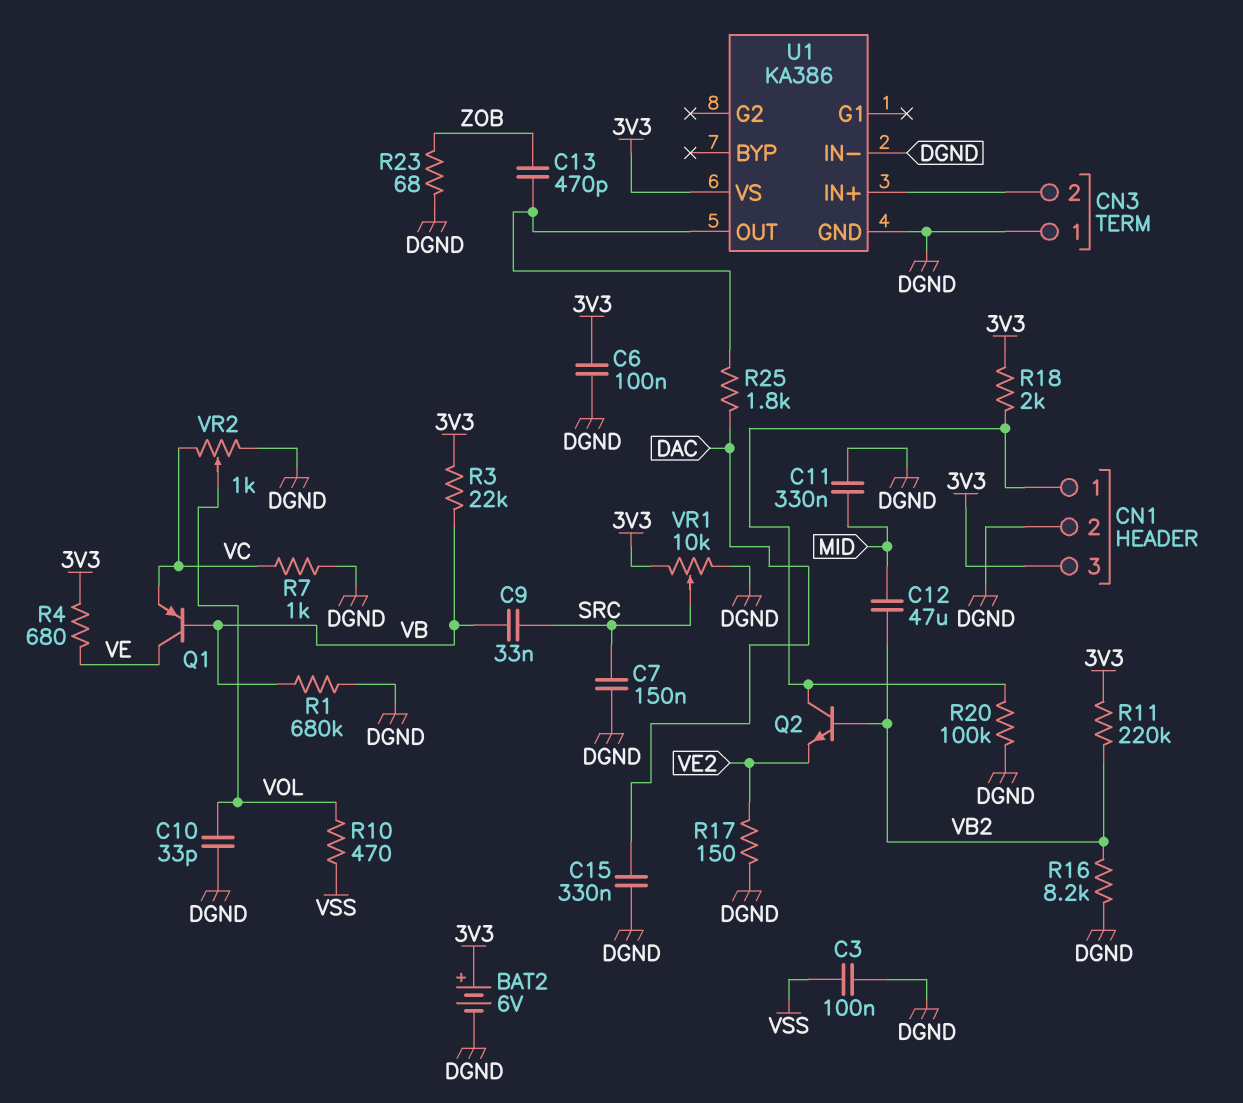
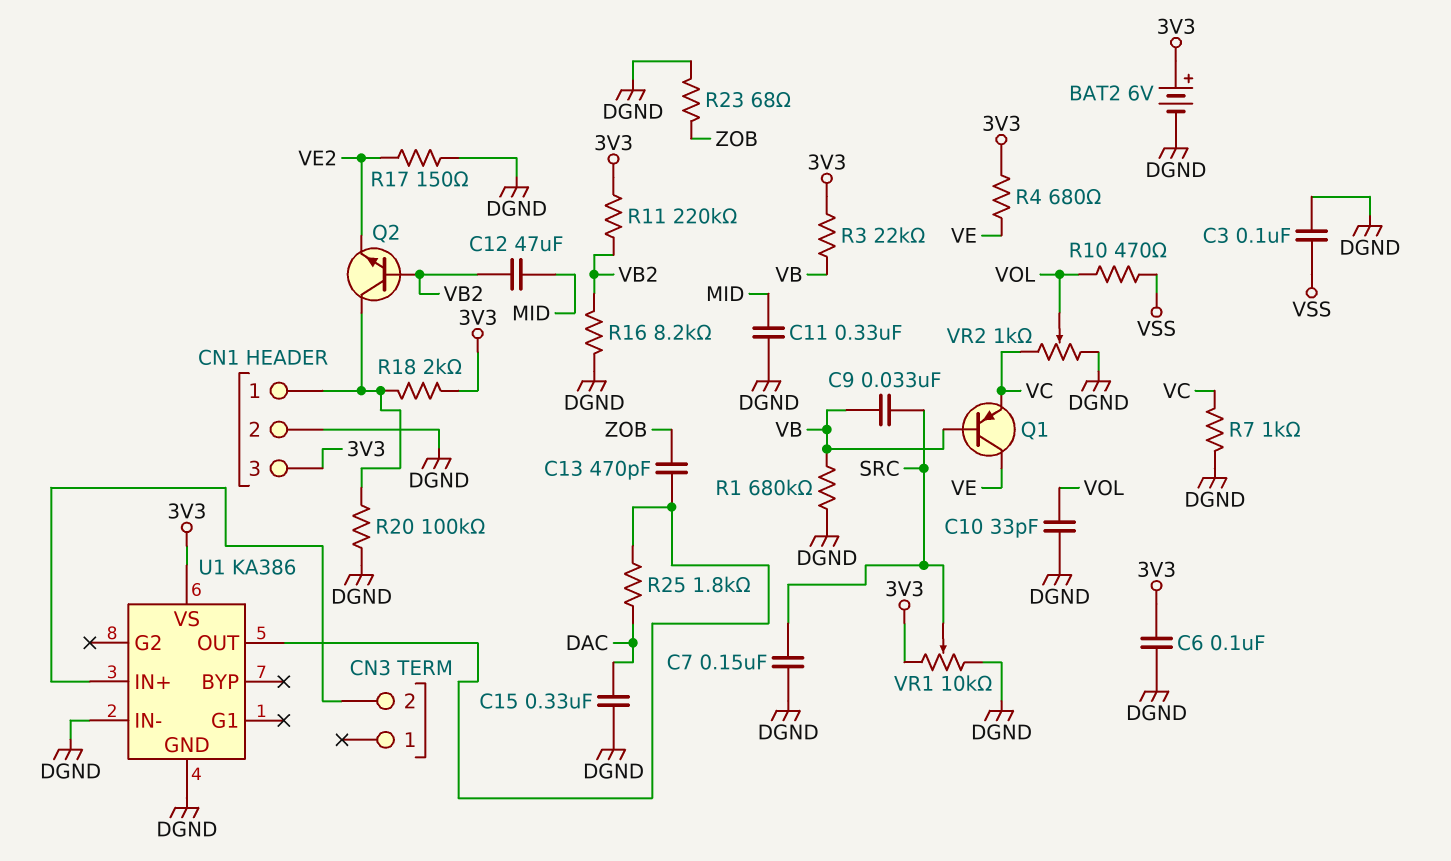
CN3 pin 1: DGND -> none

